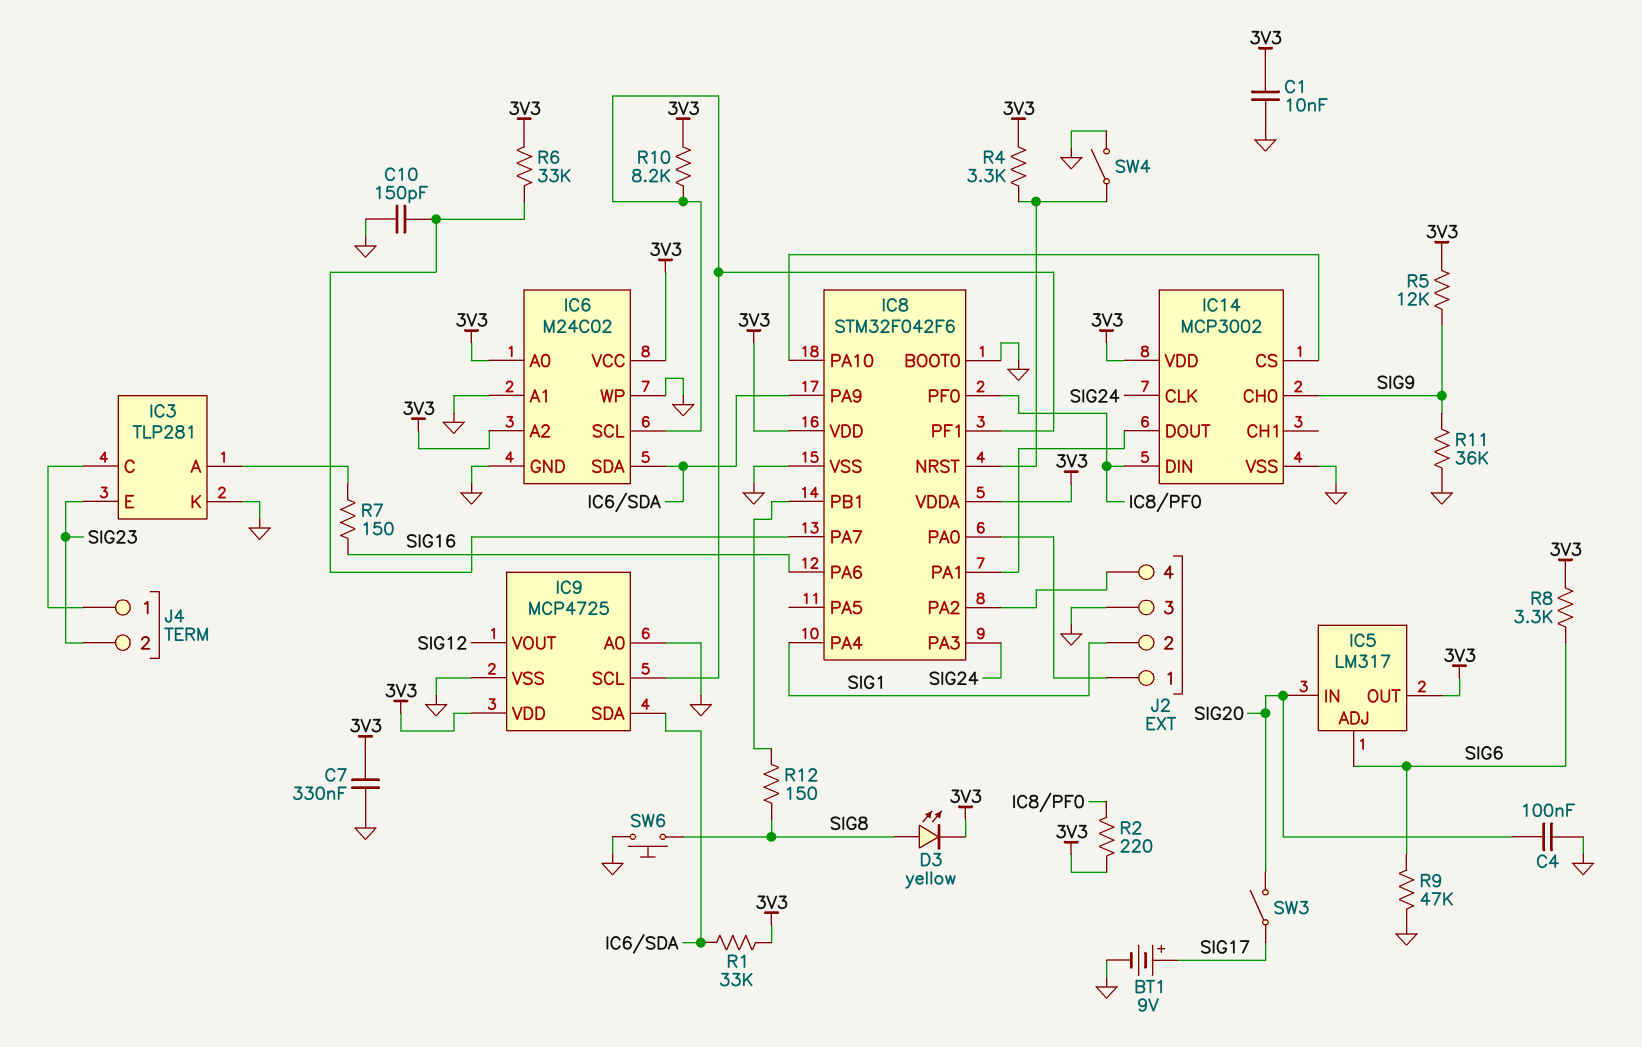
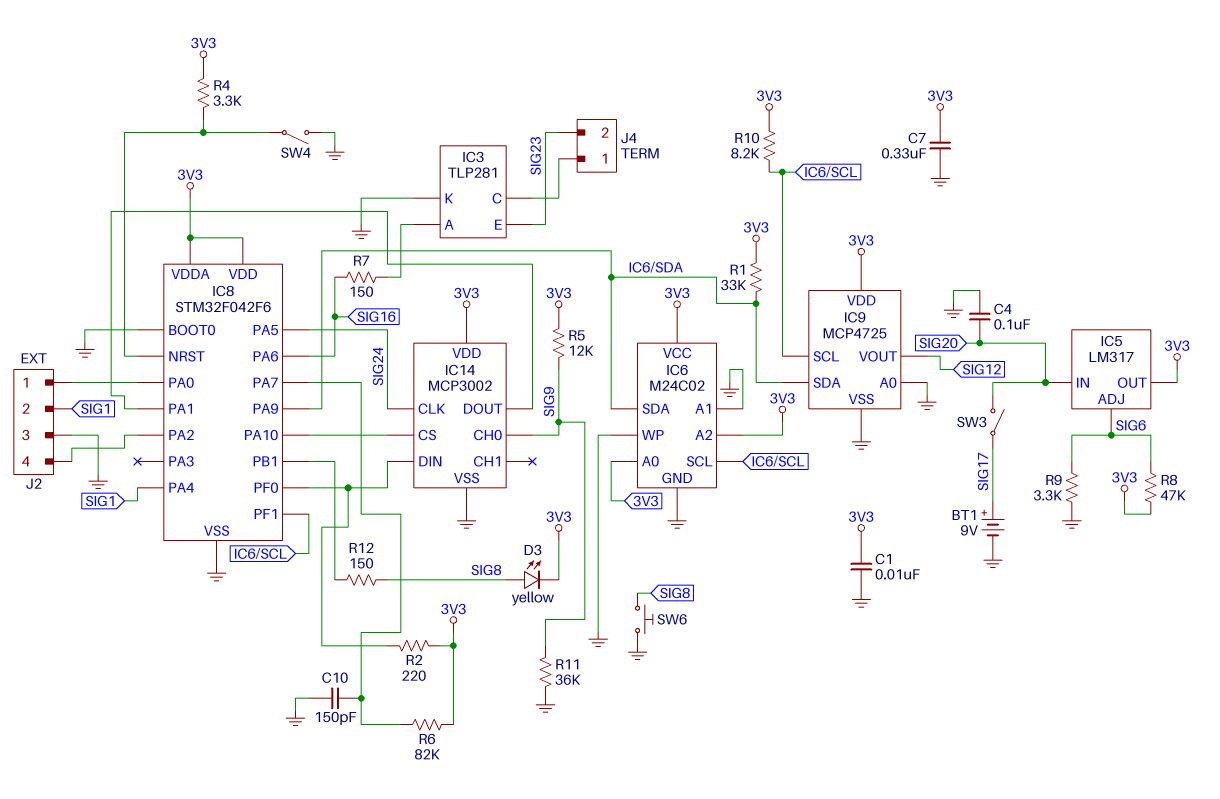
IC8 pin PA3: SIG24 -> none
IC8 pin PA5: none -> SIG24
R6: 33k (3V3, IC8/PA7) -> 82k (3V3, IC8/PA7)
R8: 3.3k (3V3, SIG6) -> 47k (3V3, SIG6)
R9: 47k (GND, SIG6) -> 3.3k (GND, SIG6)

